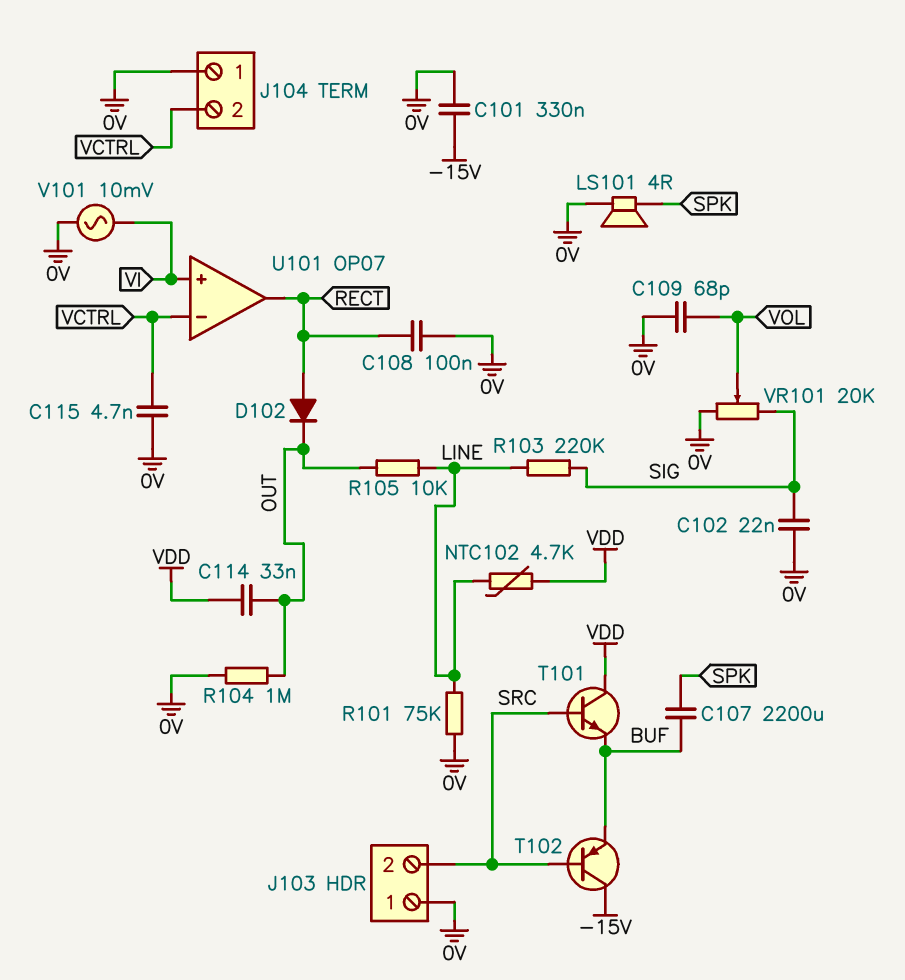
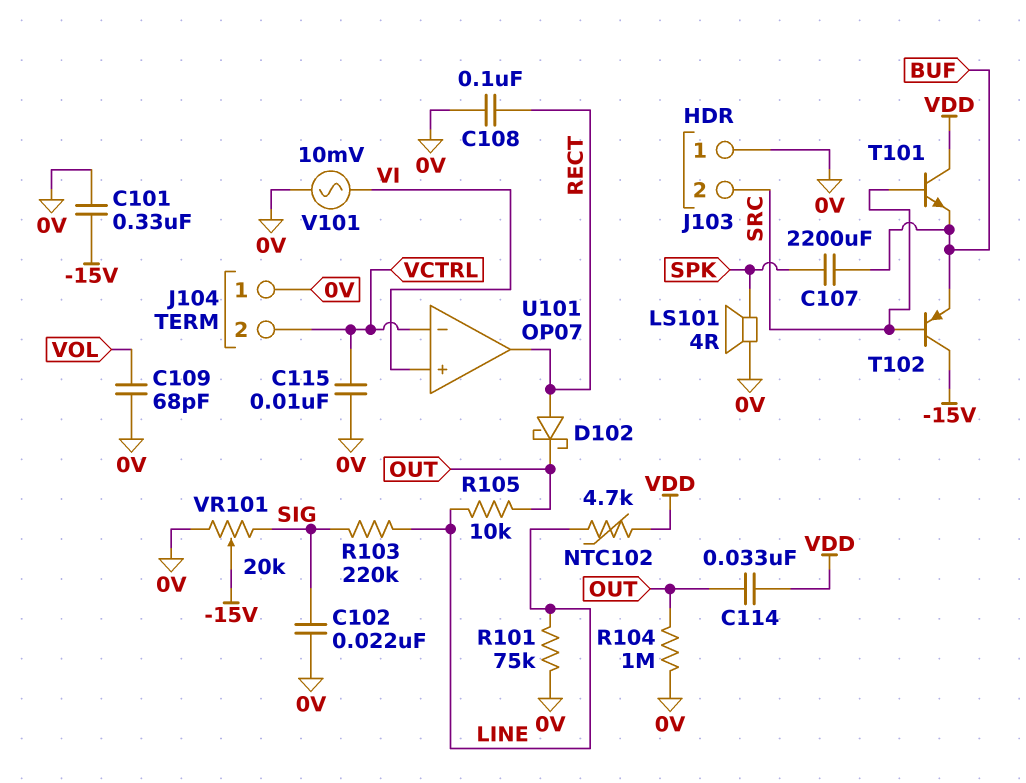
C115: 4.7nF (0V, VCTRL) -> 10nF (0V, VCTRL)
D102: diode (A RECT, K OUT) -> schottky (A RECT, K OUT)
VR101: 20k (0V, SIG, wiper VOL) -> 20k (0V, SIG, wiper -15V)

